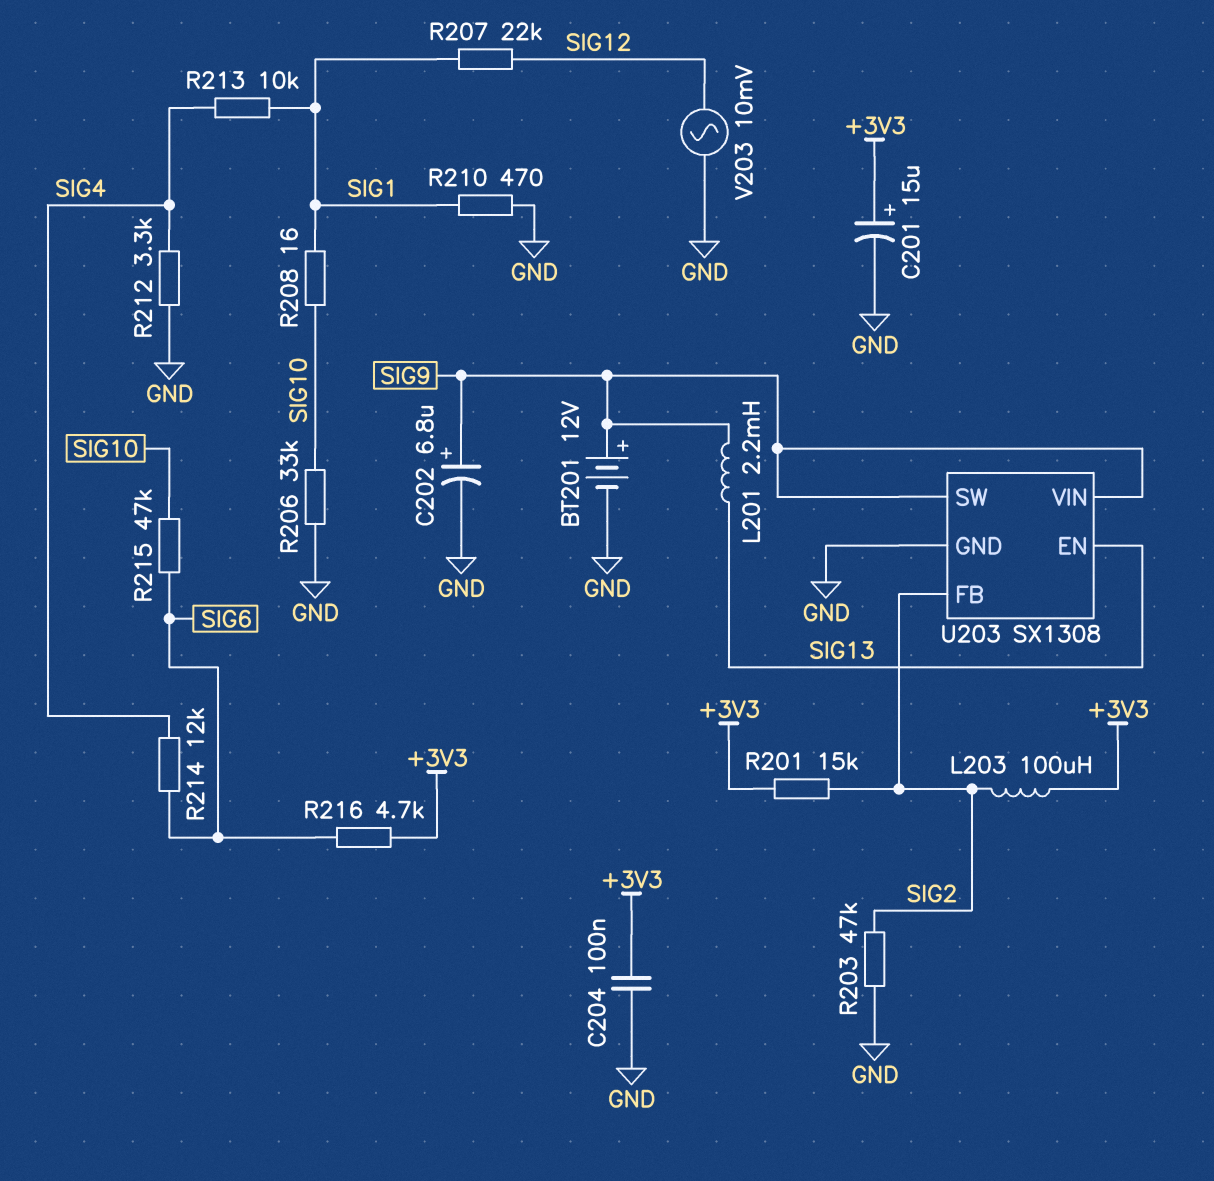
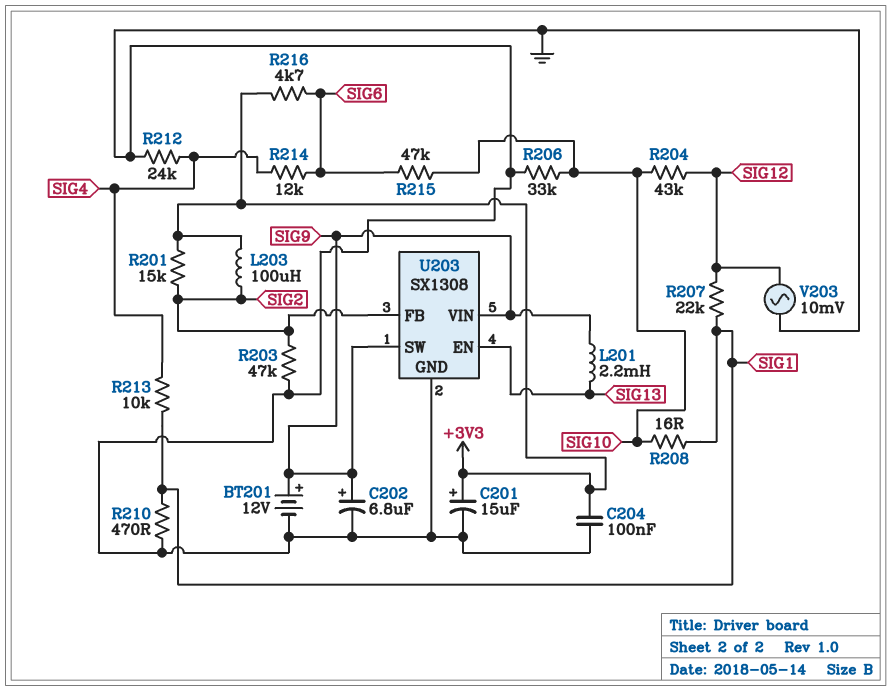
R204: none -> 43k (SIG10, SIG12)
R212: 3.3k (GND, SIG4) -> 24k (GND, SIG4)

